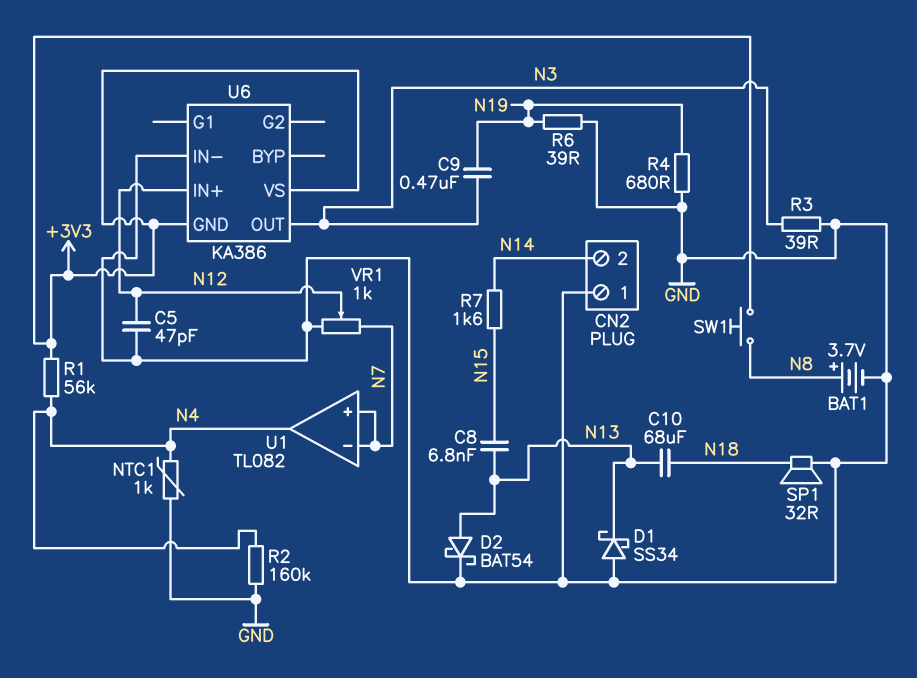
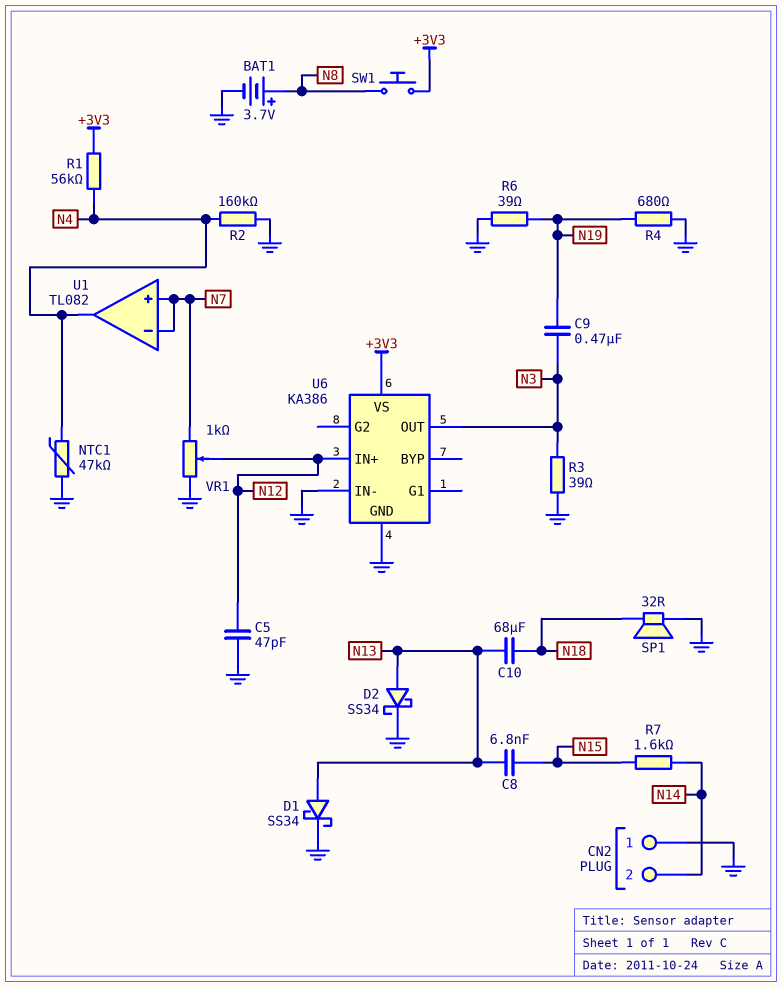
D1: schottky SS34 (A GND, K N13) -> schottky SS34 (A N13, K GND)
D2: schottky BAT54 (A N13, K GND) -> schottky SS34 (A N13, K GND)
NTC1: 1k (GND, N4) -> 47k (GND, N4)
U6 pin GND: +3V3 -> GND

